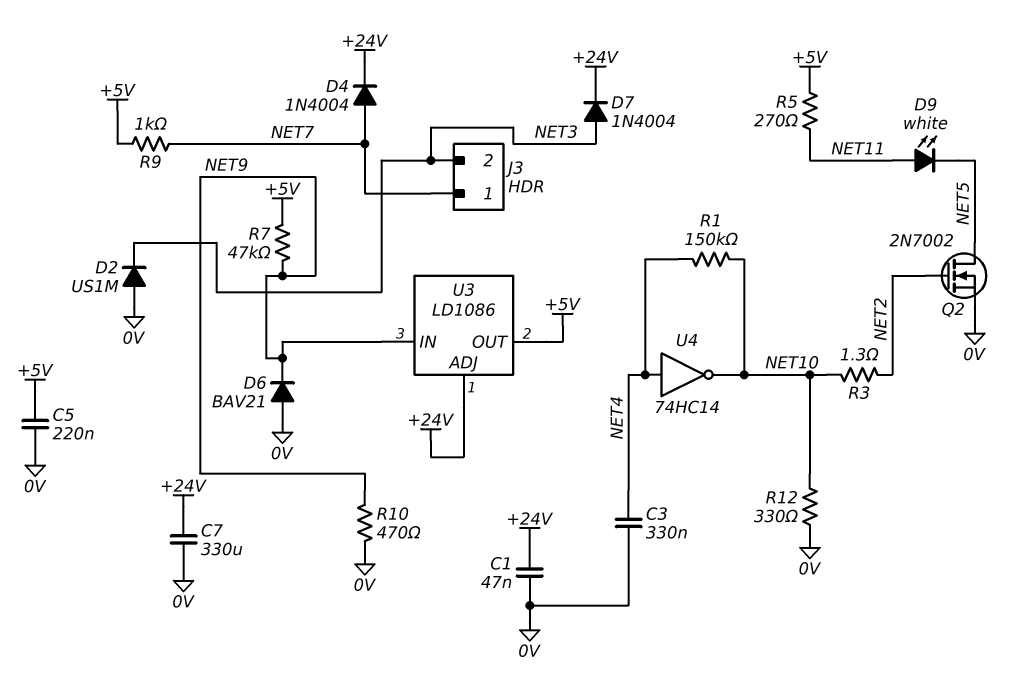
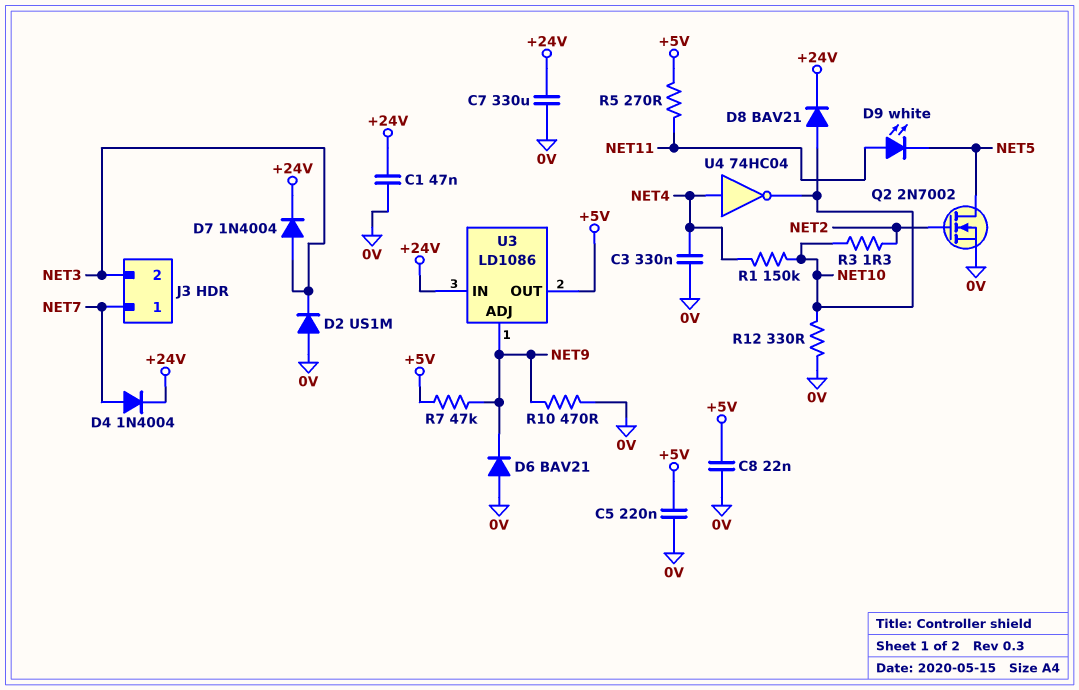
C8: none -> 22nF (+5V, 0V)
D8: none -> diode BAV21 (A NET10, K +24V)
R9: 1k (+5V, NET7) -> none
U3 pin ADJ: +24V -> NET9
U3 pin IN: NET9 -> +24V
U4: NOT 74HC14 (in NET4, out NET10) -> NOT 74HC04 (in NET4, out NET10)

